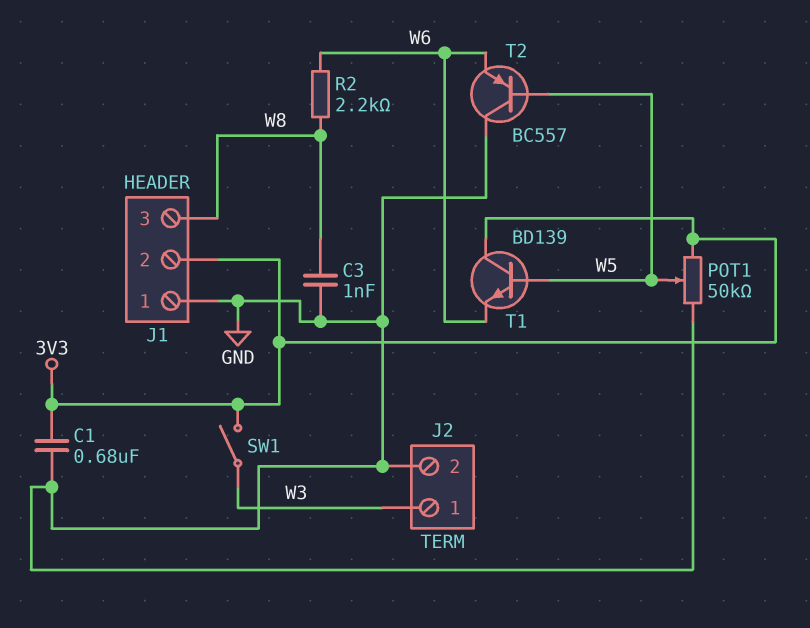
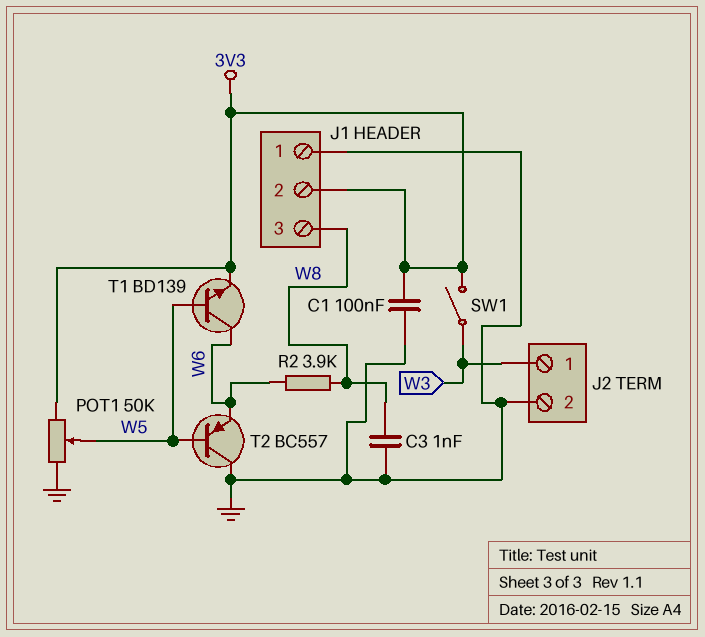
C1: 680nF (3V3, GND) -> 100nF (3V3, GND)
R2: 2.2k (W6, W8) -> 3.9k (W6, W8)
T1: NPN BD139 (B W5, C 3V3, E W6) -> NPN BD139 (B W5, C W6, E 3V3)

